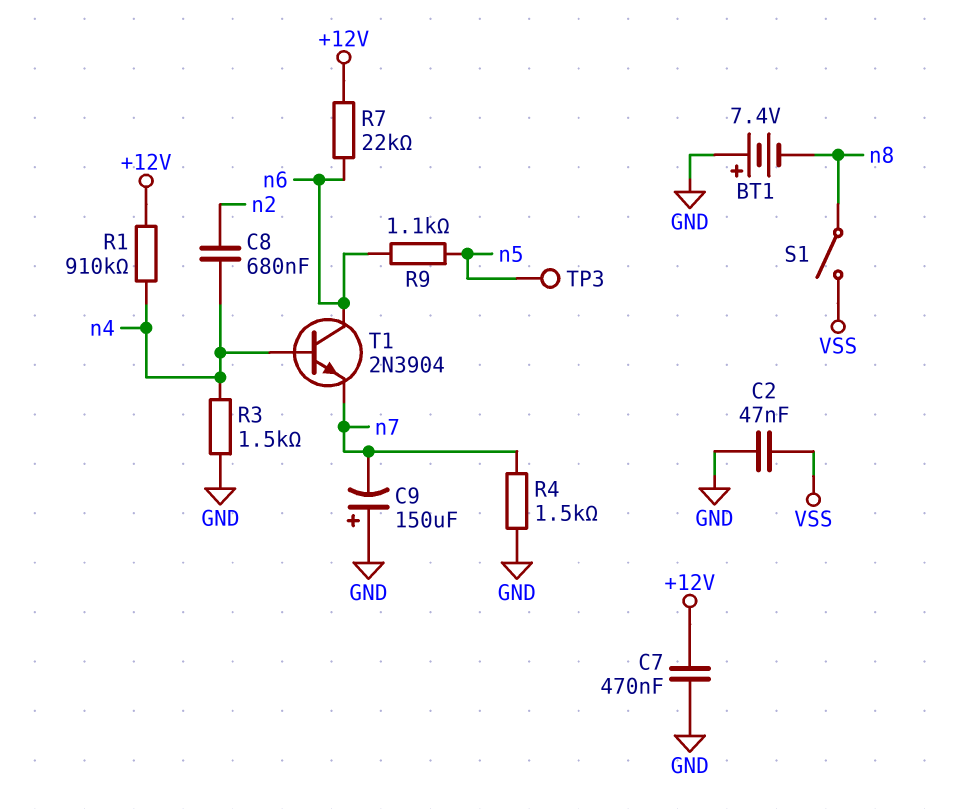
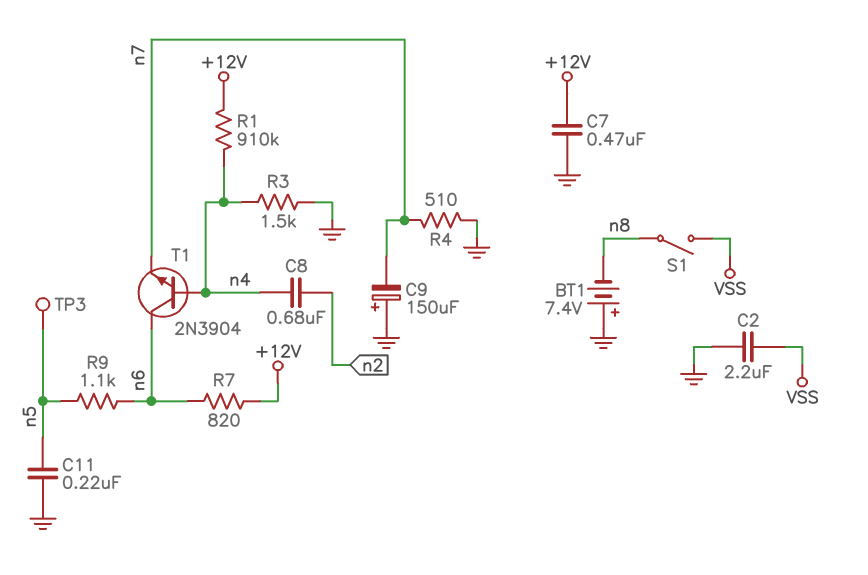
C2: 47nF (GND, VSS) -> 2.2uF (GND, VSS)
C11: none -> 220nF (GND, n5)
R4: 1.5k (GND, n7) -> 510 (GND, n7)
R7: 22k (+12V, n6) -> 820 (+12V, n6)

